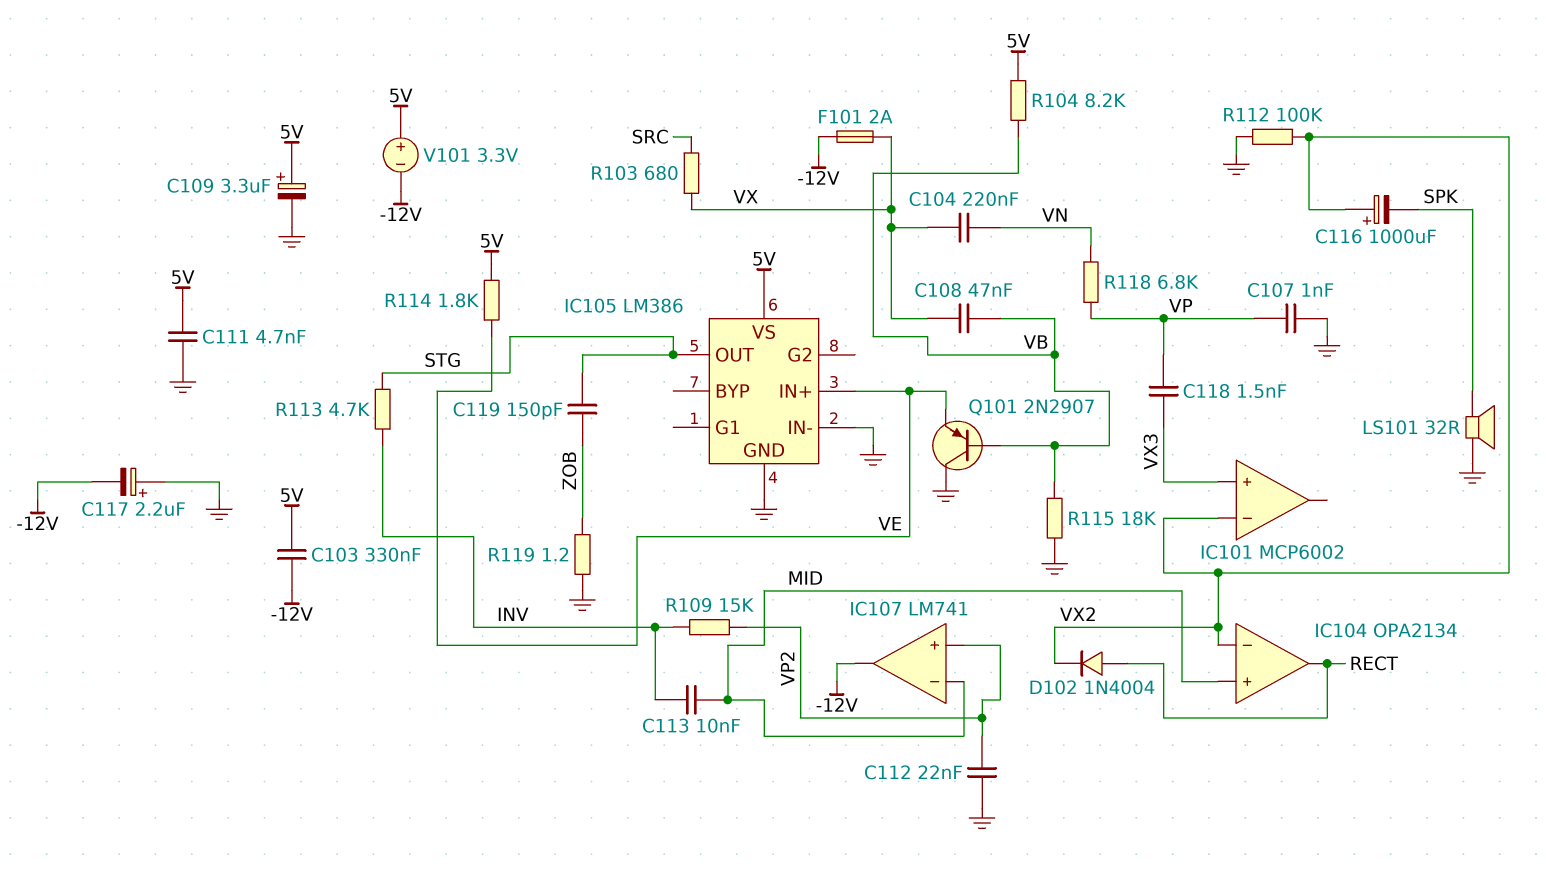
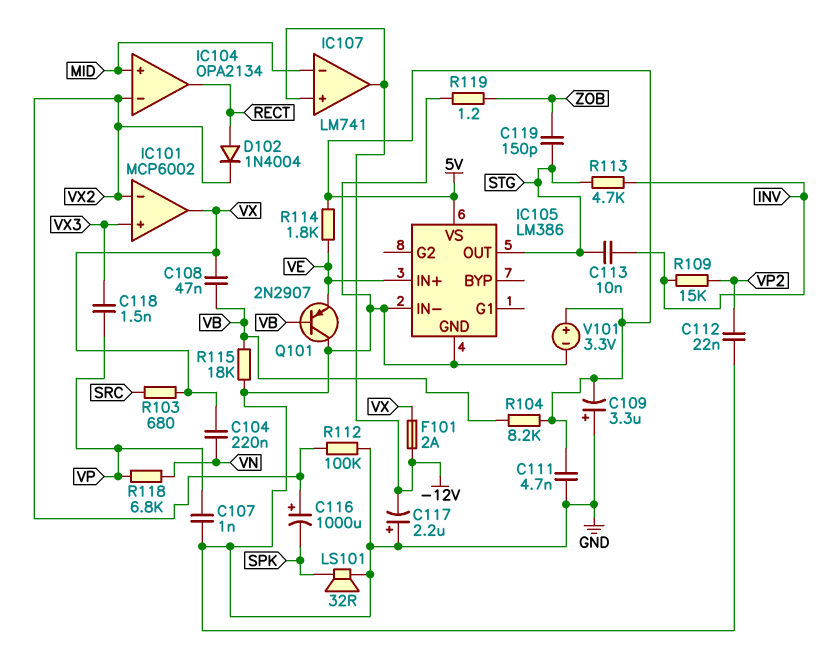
C103: 330nF (-12V, 5V) -> none
C109: 3.3uF (plus 5V, minus GND) -> 3.3uF (plus GND, minus 5V)
C113: 10nF (INV, MID) -> 10nF (INV, STG)
IC101 pin out: none -> VX
IC107 pin in+: VP2 -> -12V
V101: 3.3V (plus 5V, minus -12V) -> 3.3V (plus 5V, minus GND)

